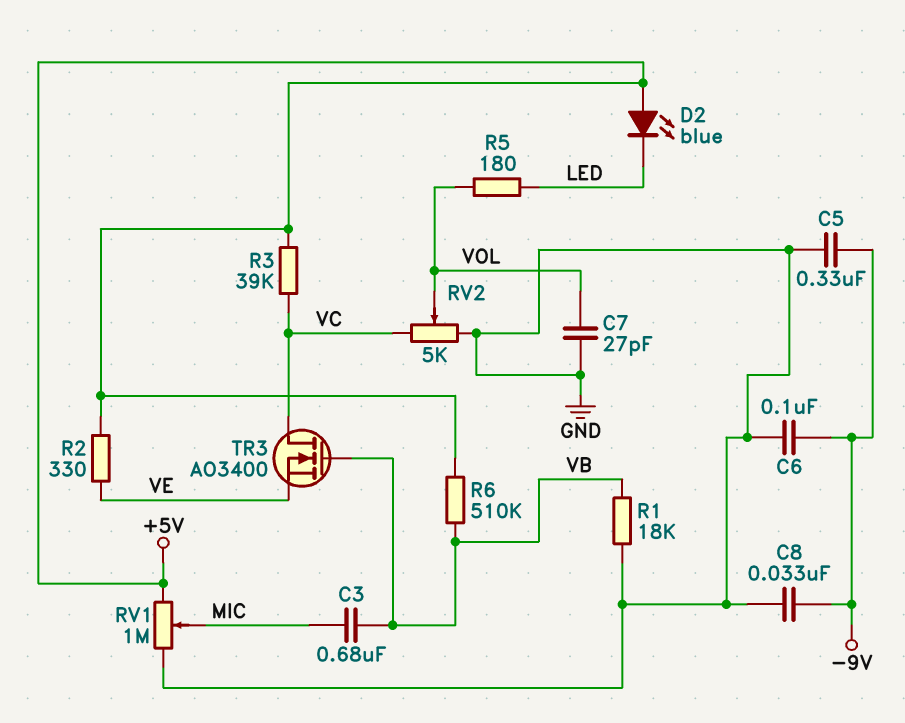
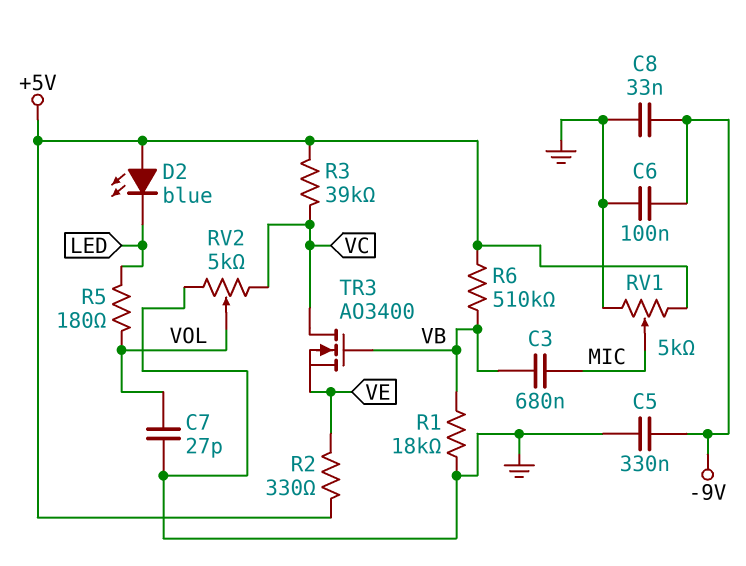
RV1: 1M (+5V, GND, wiper MIC) -> 5k (+5V, GND, wiper MIC)

